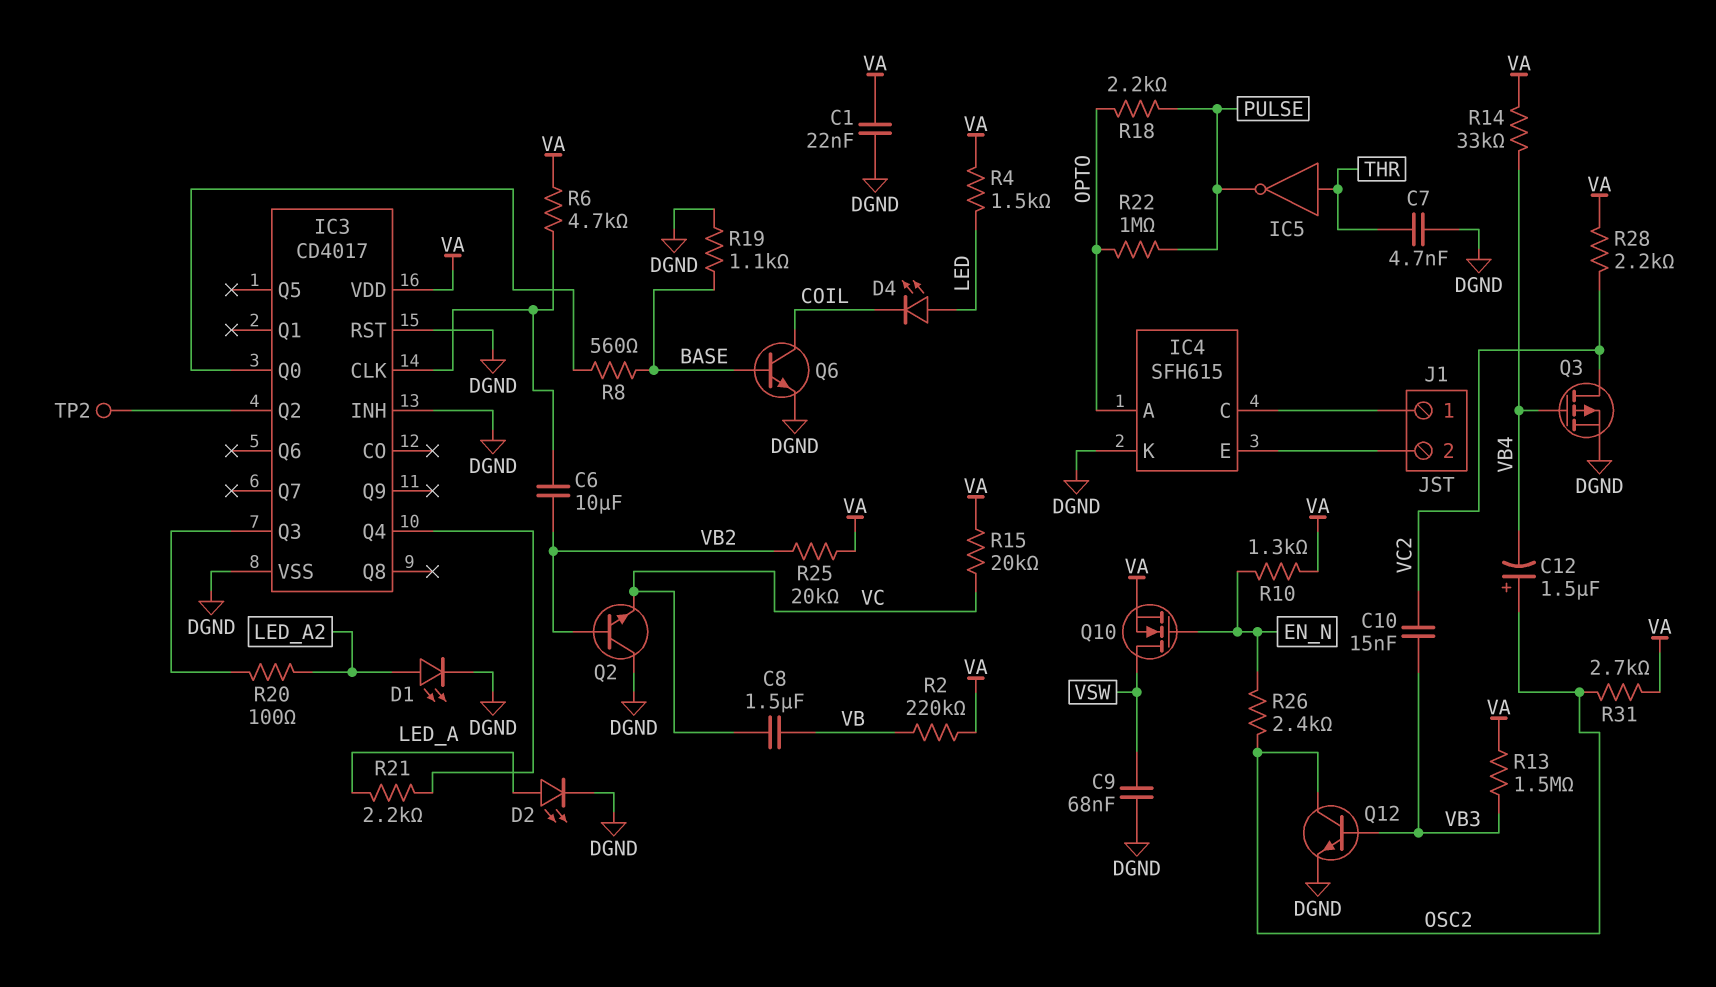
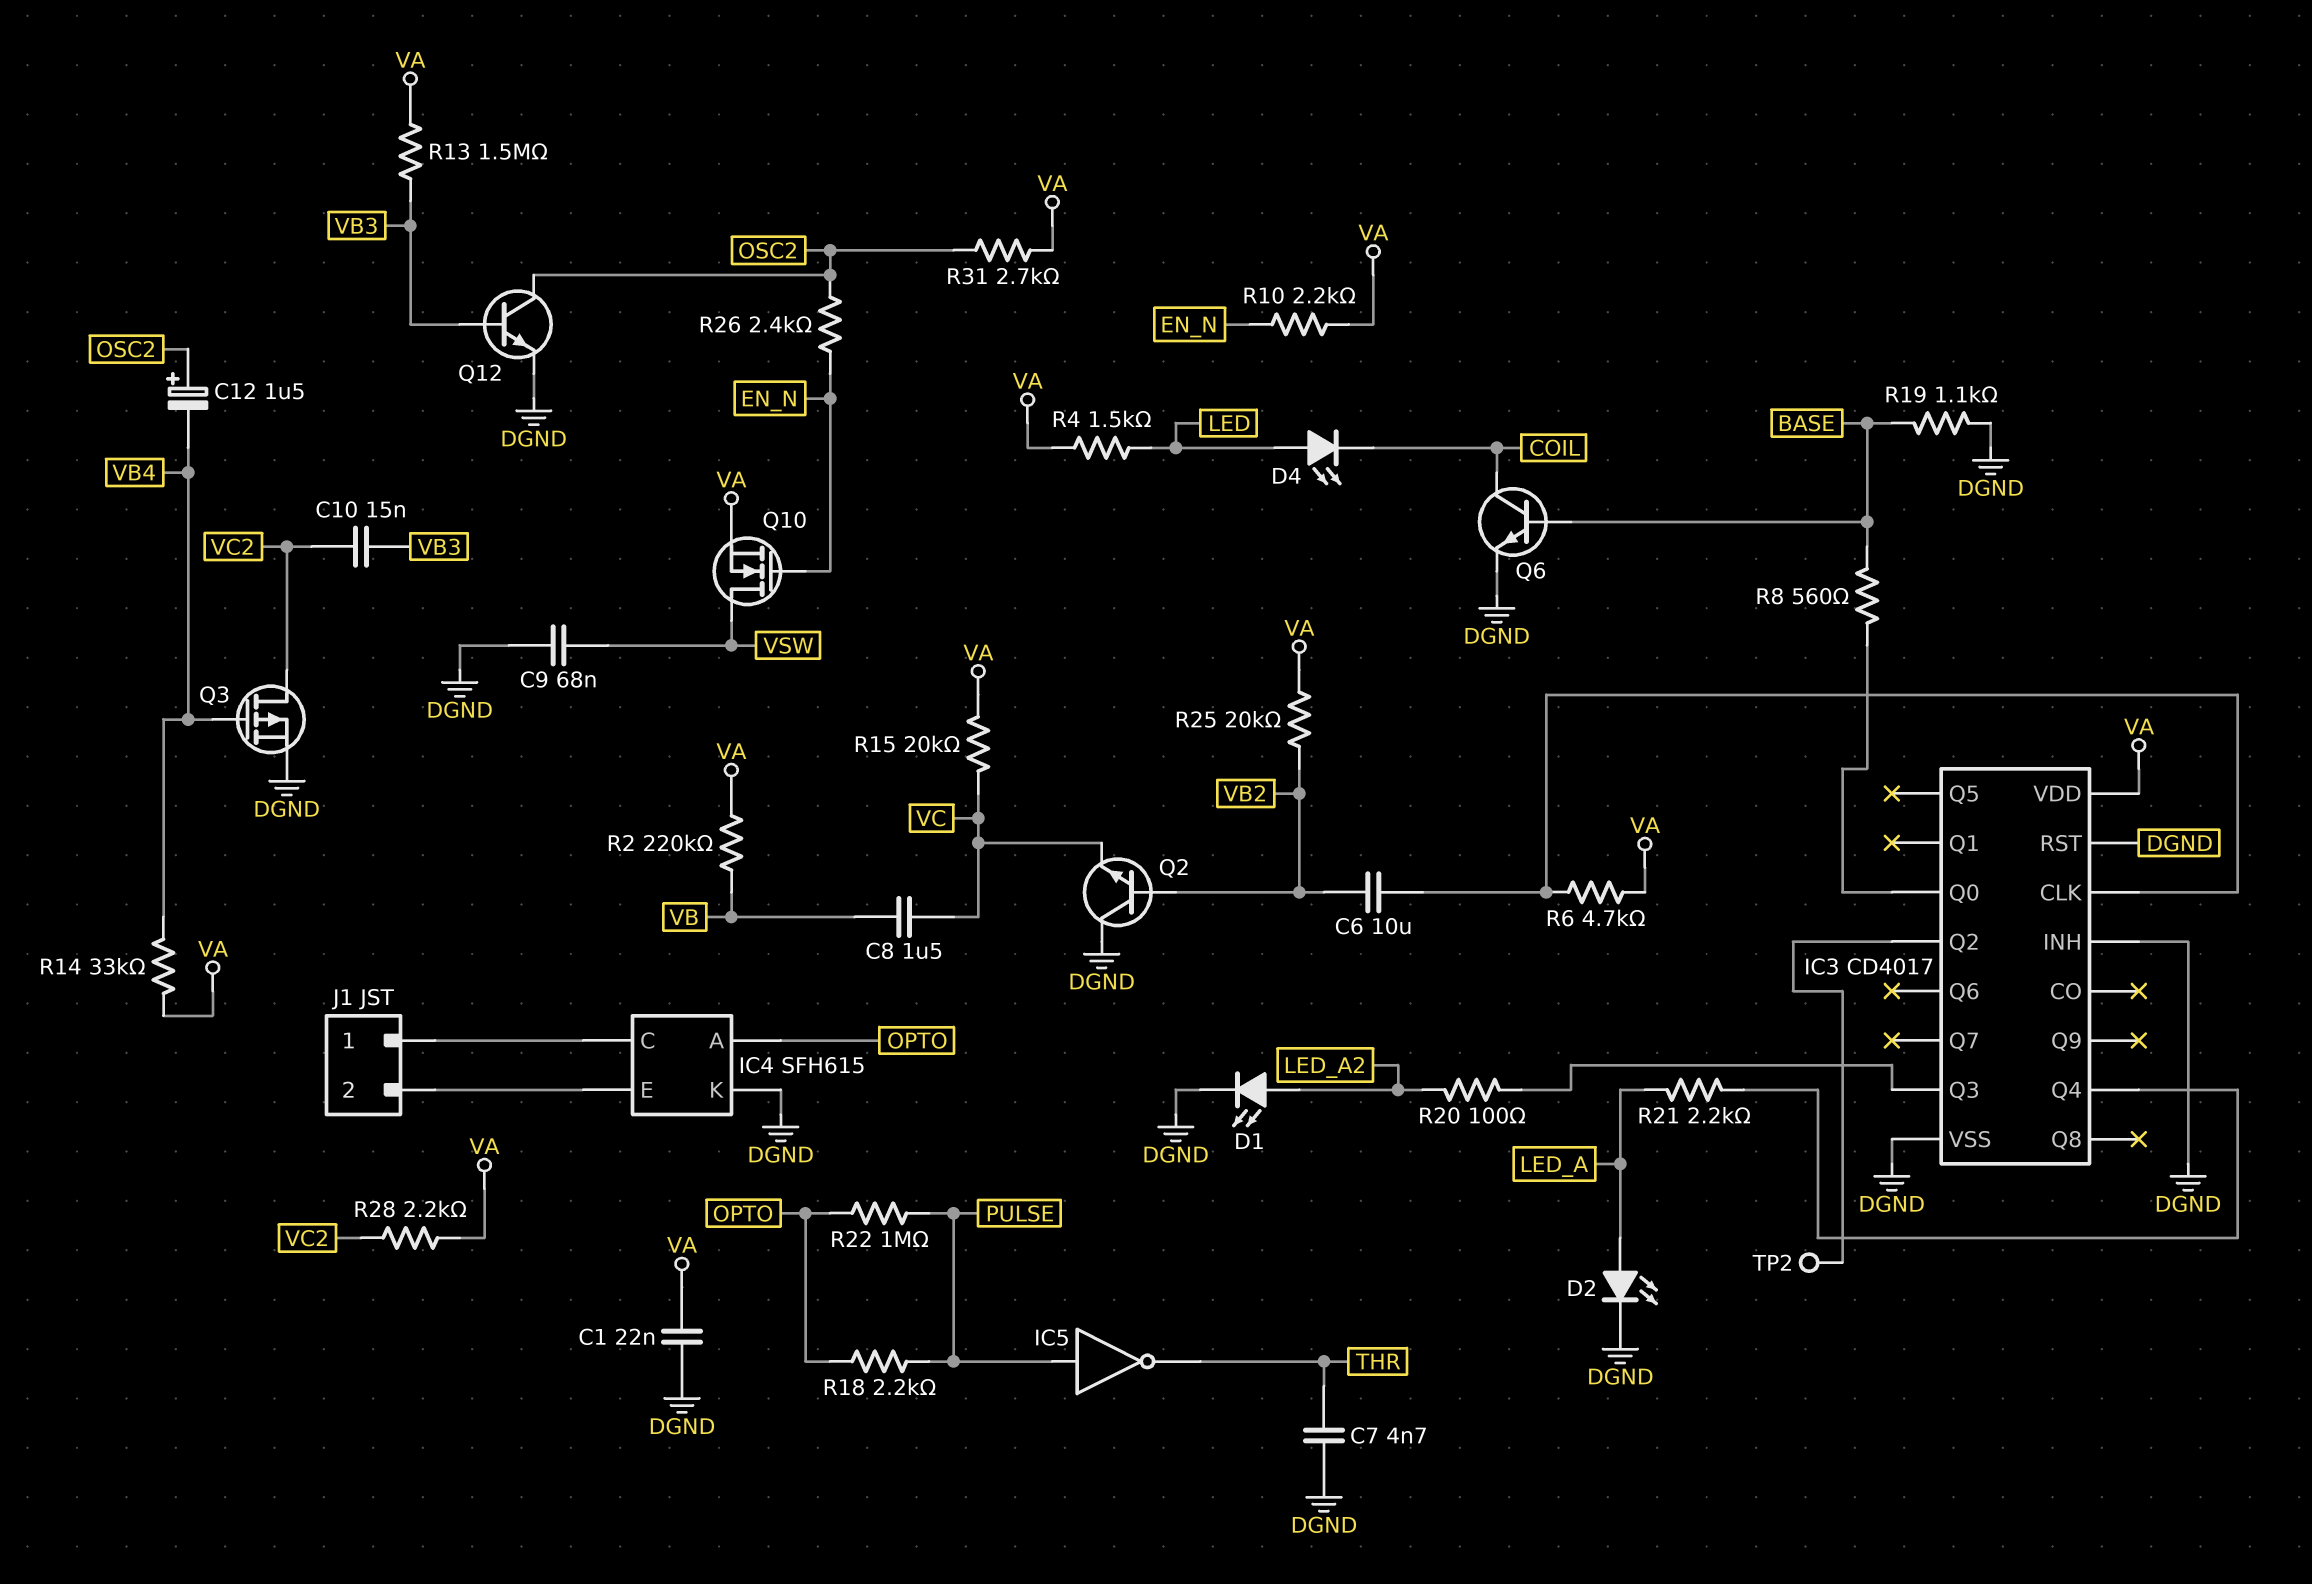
IC5: NOT (in THR, out PULSE) -> NOT (in PULSE, out THR)
R10: 1.3k (EN_N, VA) -> 2.2k (EN_N, VA)

